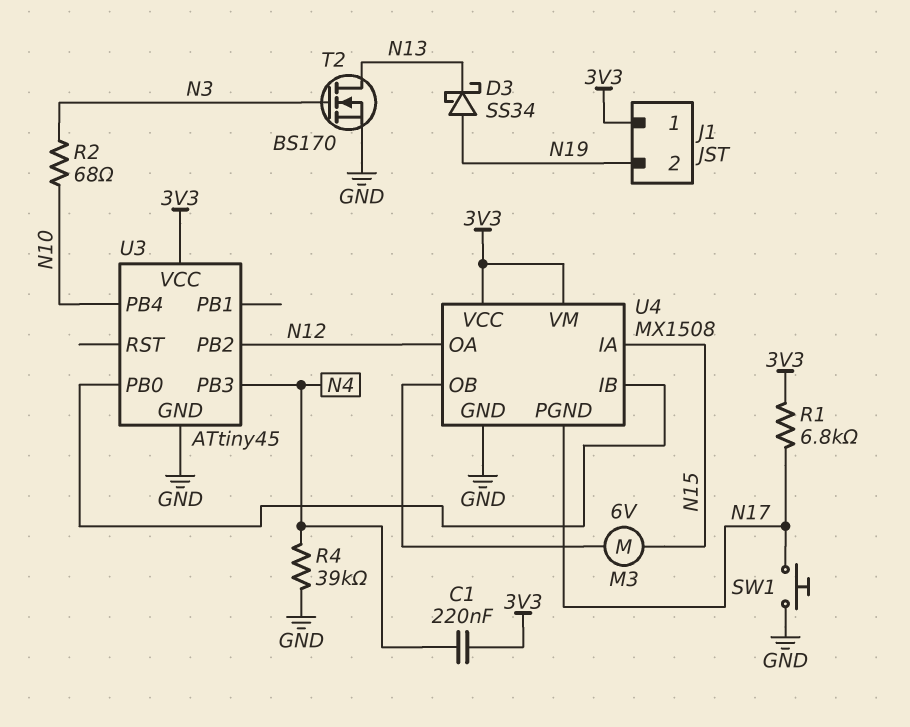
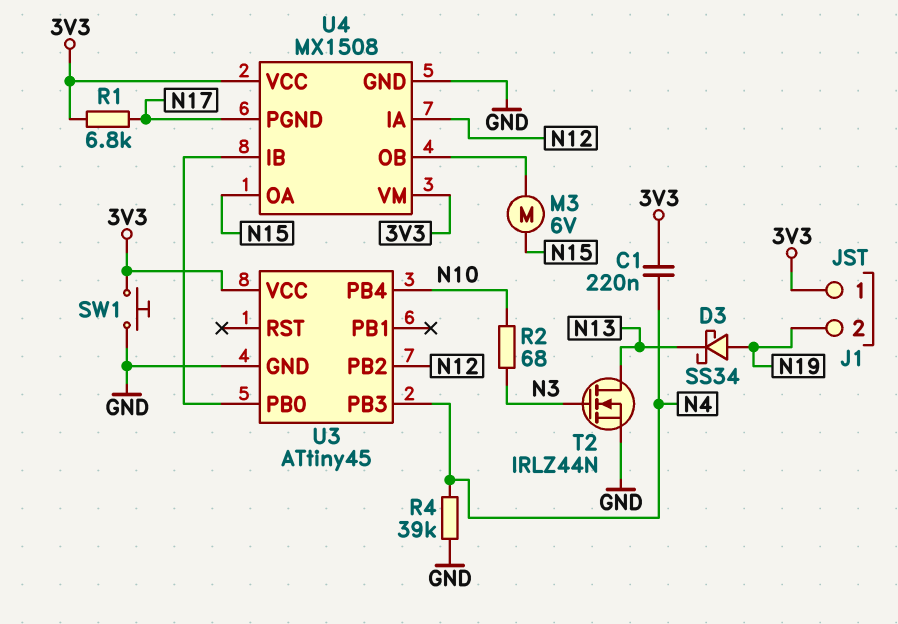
SW1: button (GND, N17) -> button (3V3, GND)
T2: NMOS BS170 (G N3, D N13, S GND) -> NMOS IRLZ44N (G N3, D N13, S GND)
U4 pin IA: N15 -> N12
U4 pin OA: N12 -> N15

